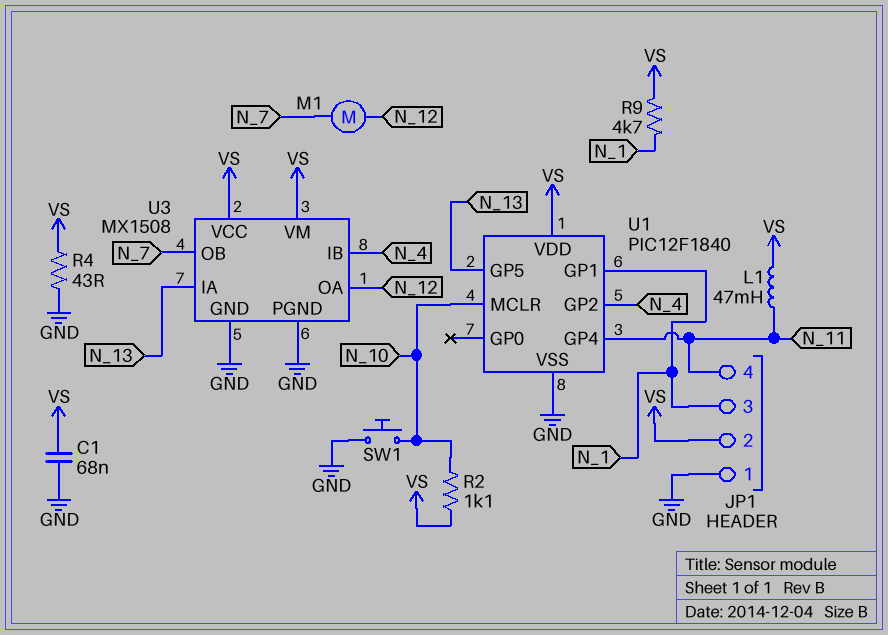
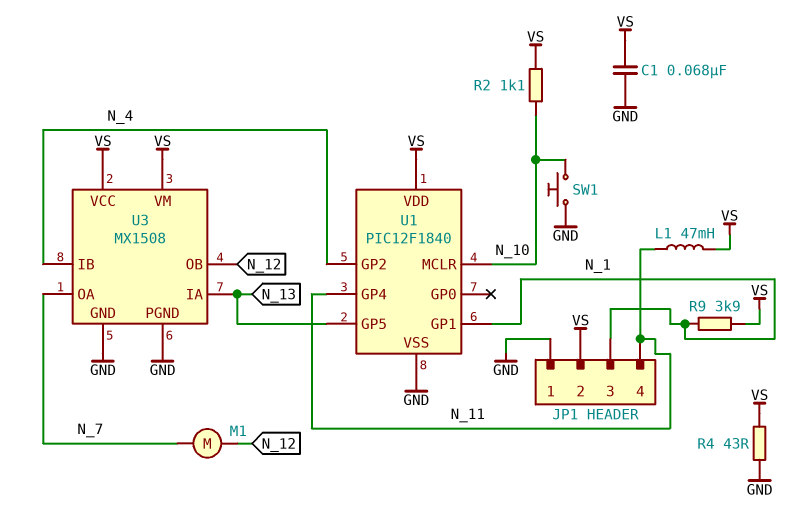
R9: 4.7k (N_1, VS) -> 3.9k (N_1, VS)
U3 pin OA: N_12 -> N_7
U3 pin OB: N_7 -> N_12

